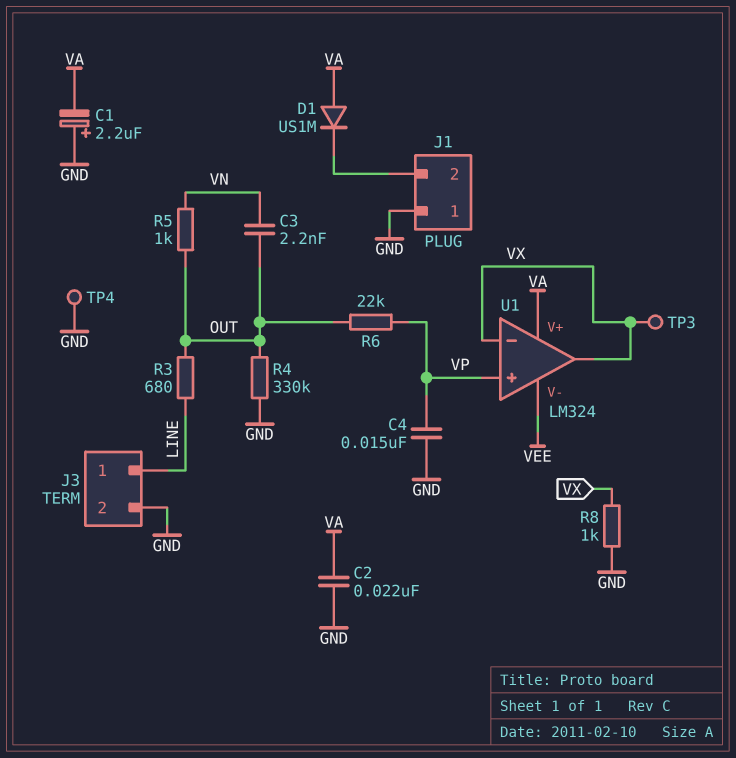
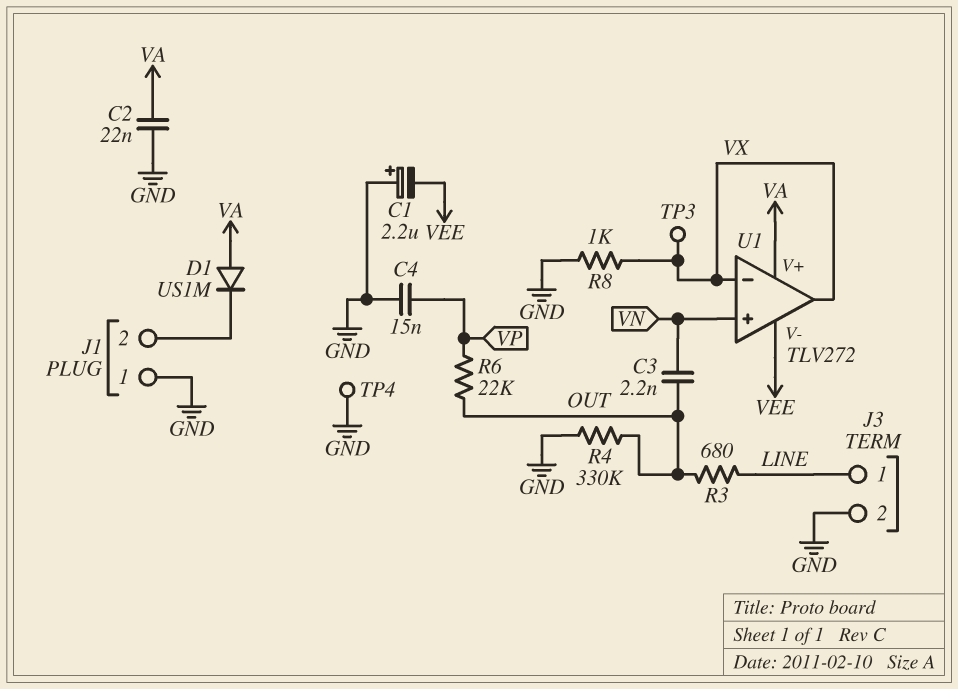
C1: 2.2uF (plus GND, minus VA) -> 2.2uF (plus GND, minus VEE)
R5: 1k (OUT, VN) -> none
U1: LM324 -> TLV272
U1 pin in+: VP -> VN

